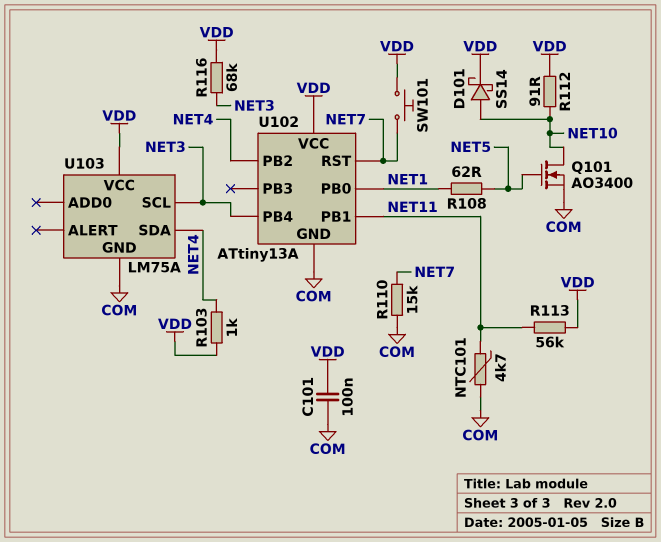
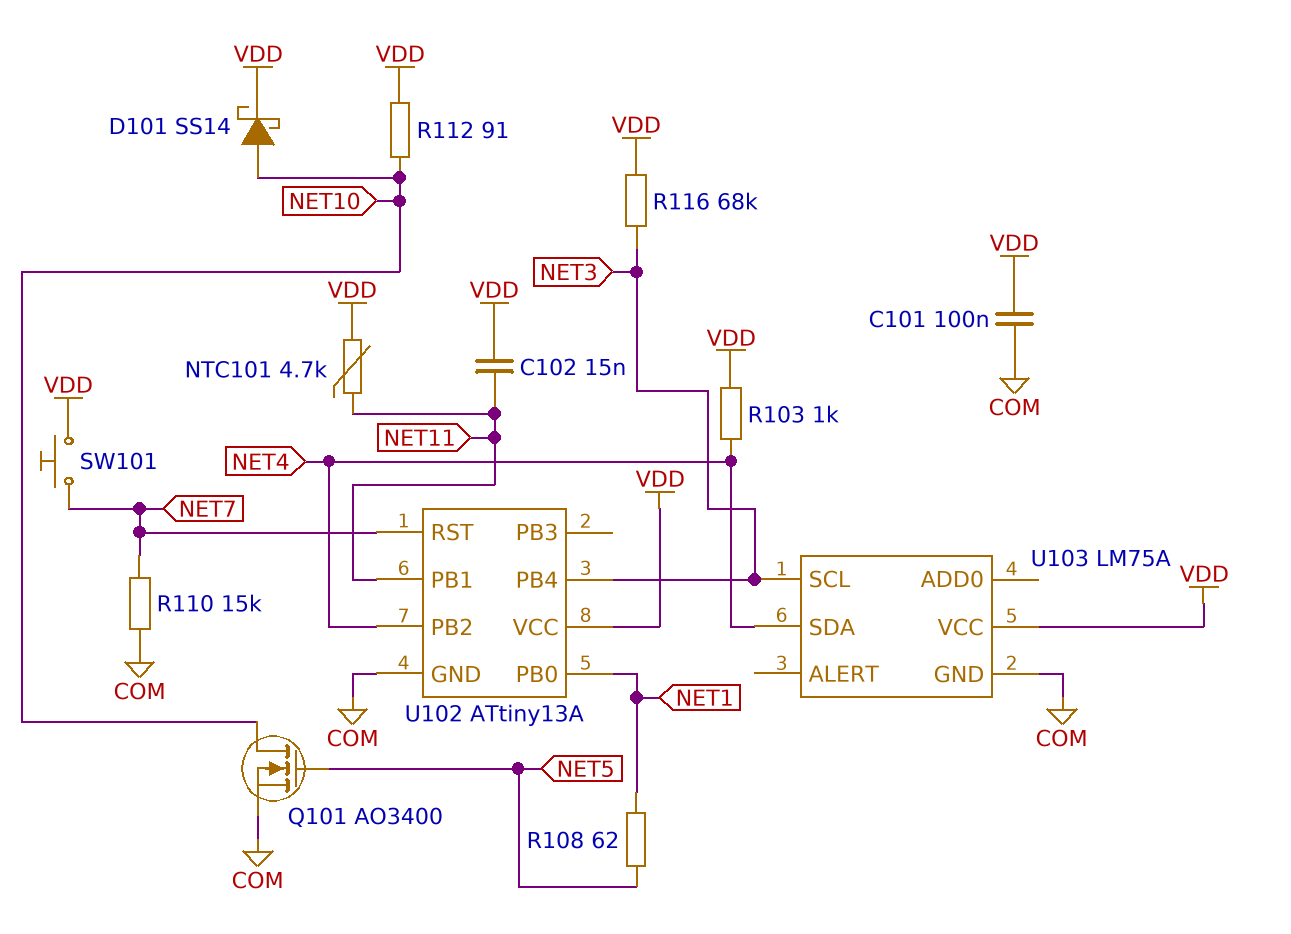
C102: none -> 15nF (NET11, VDD)
NTC101: 4.7k (COM, NET11) -> 4.7k (NET11, VDD)
R113: 56k (NET11, VDD) -> none

